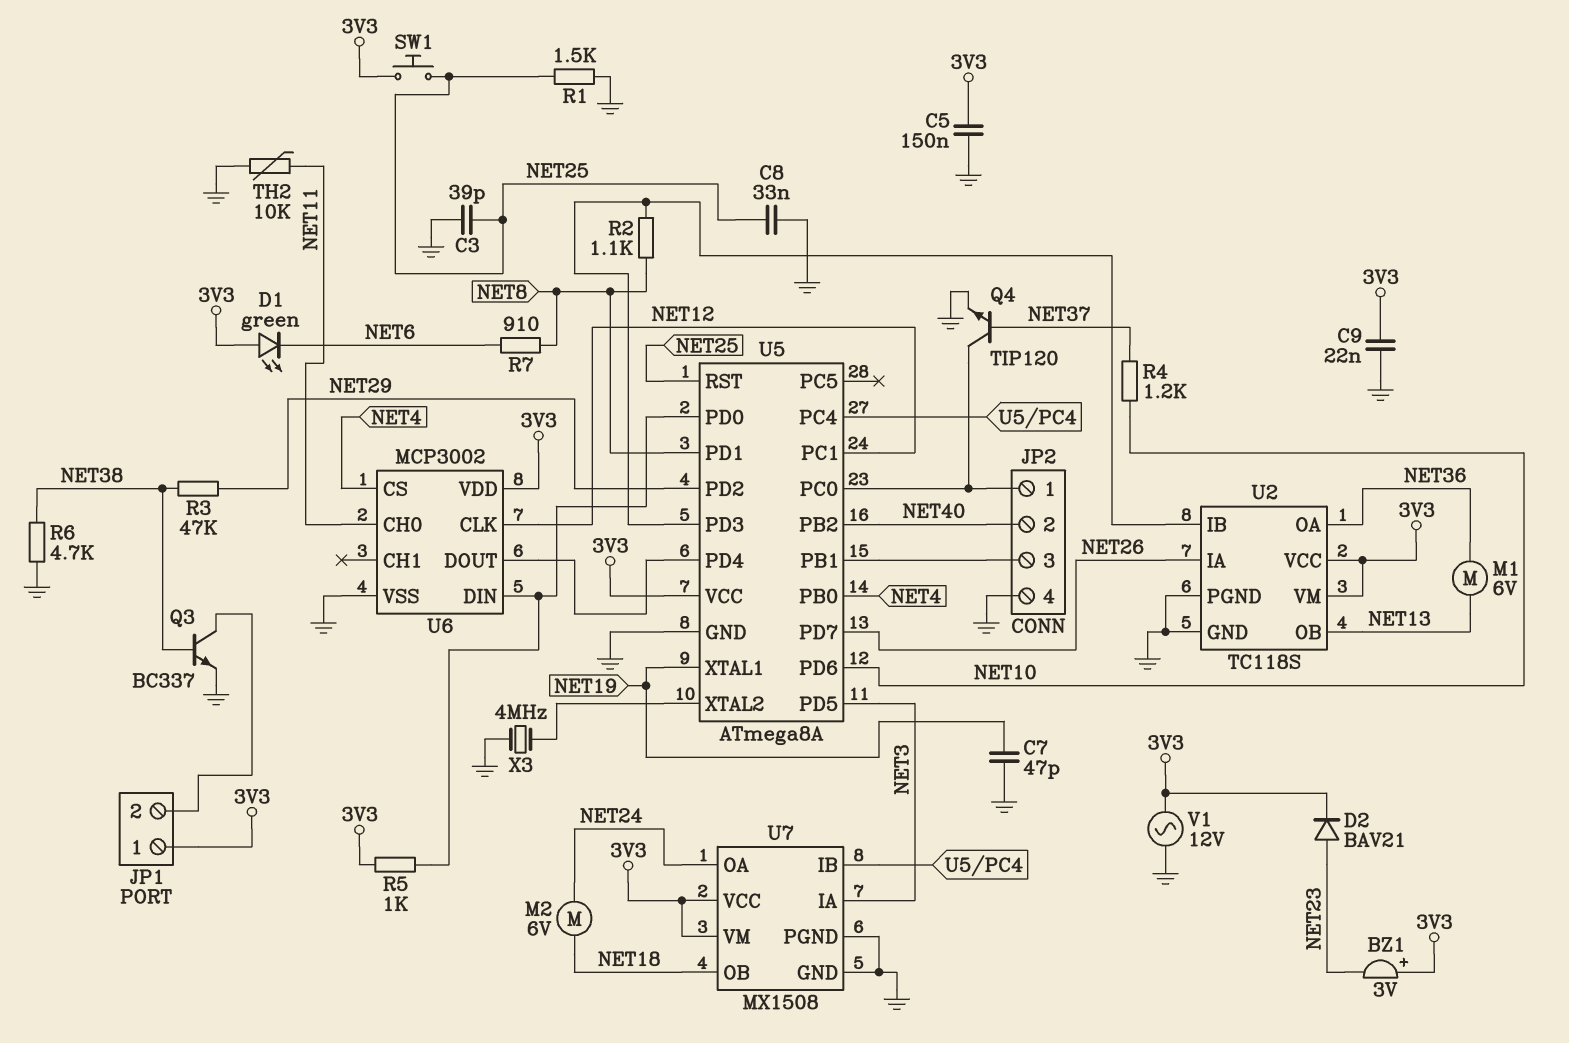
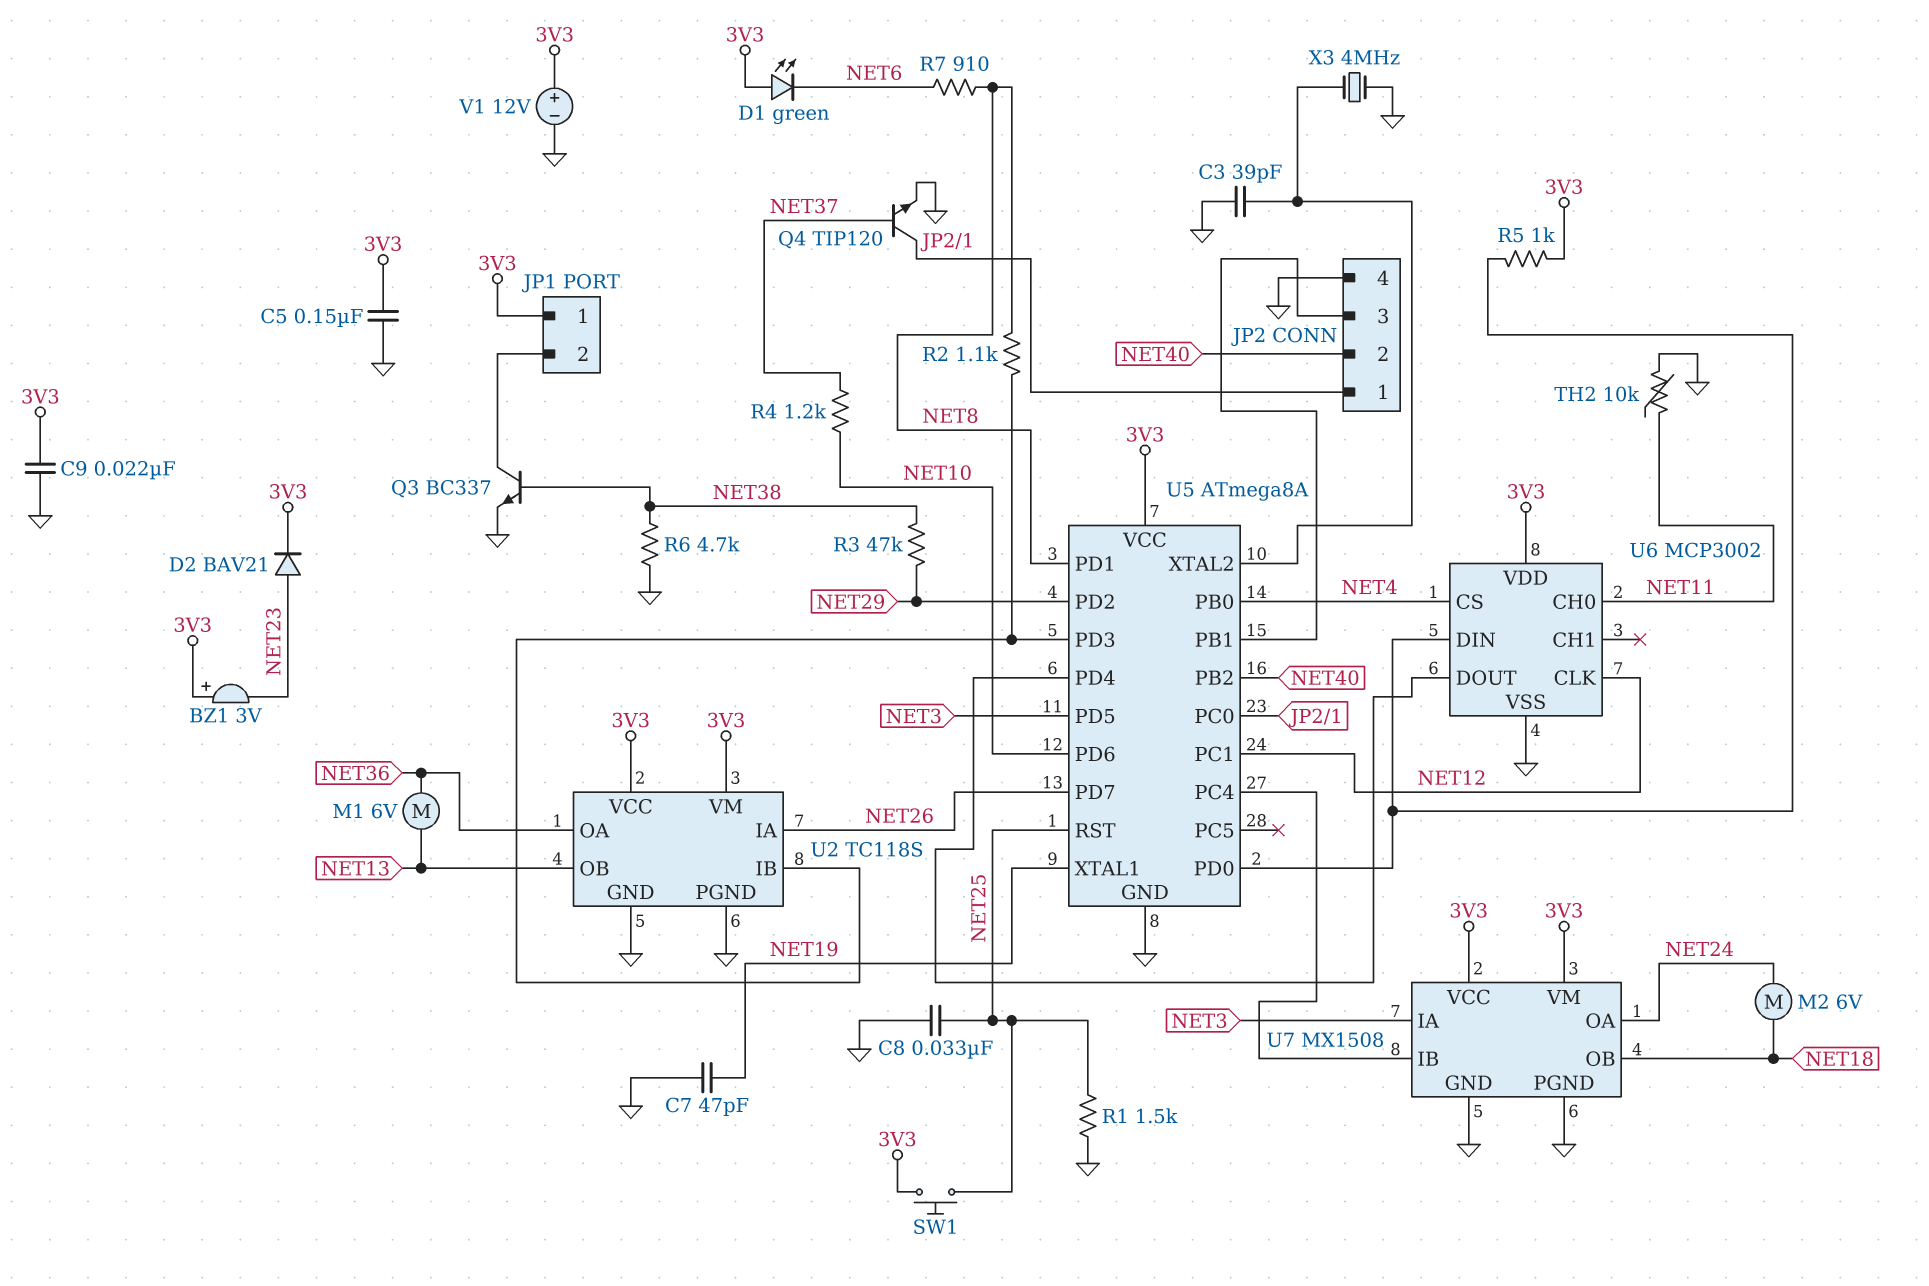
C3: 39pF (GND, NET25) -> 39pF (GND, U5/XTAL2)
V1: AC 12V (3V3, GND) -> 12V (plus 3V3, minus GND)

